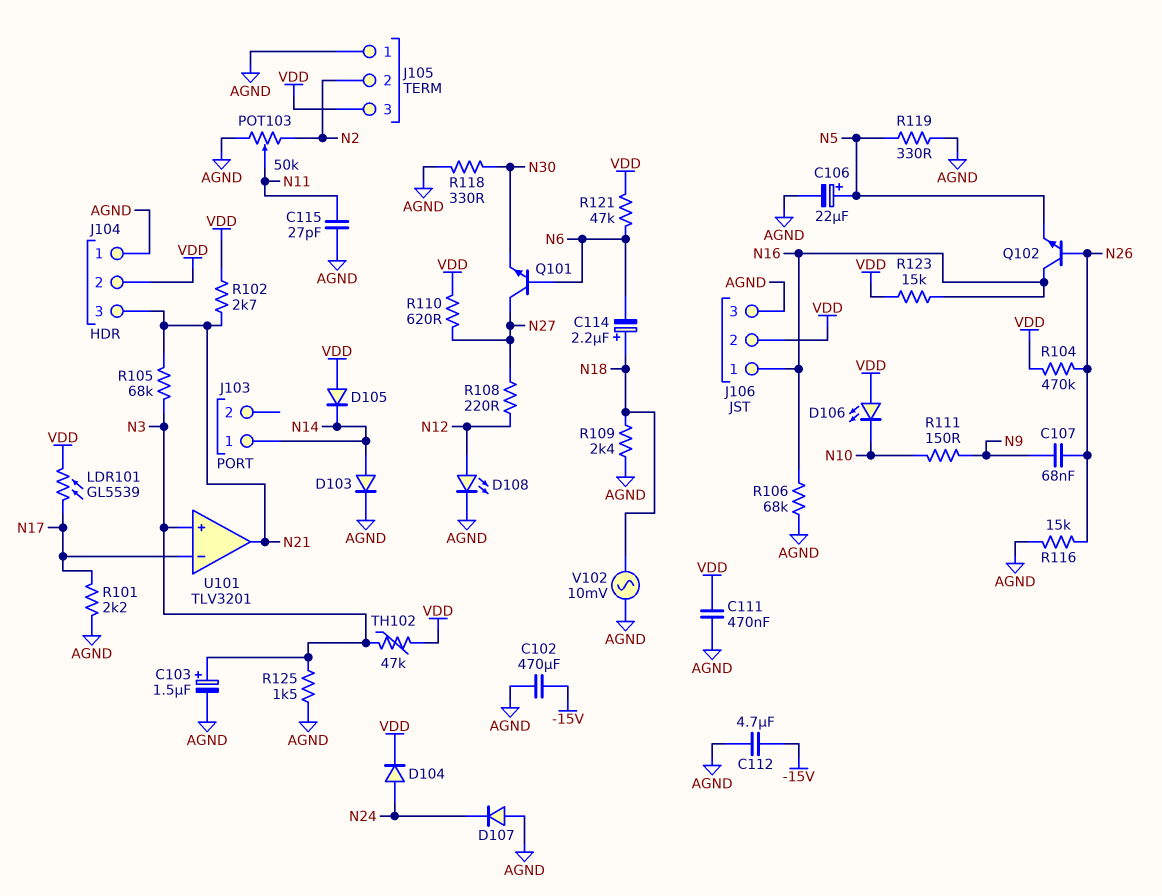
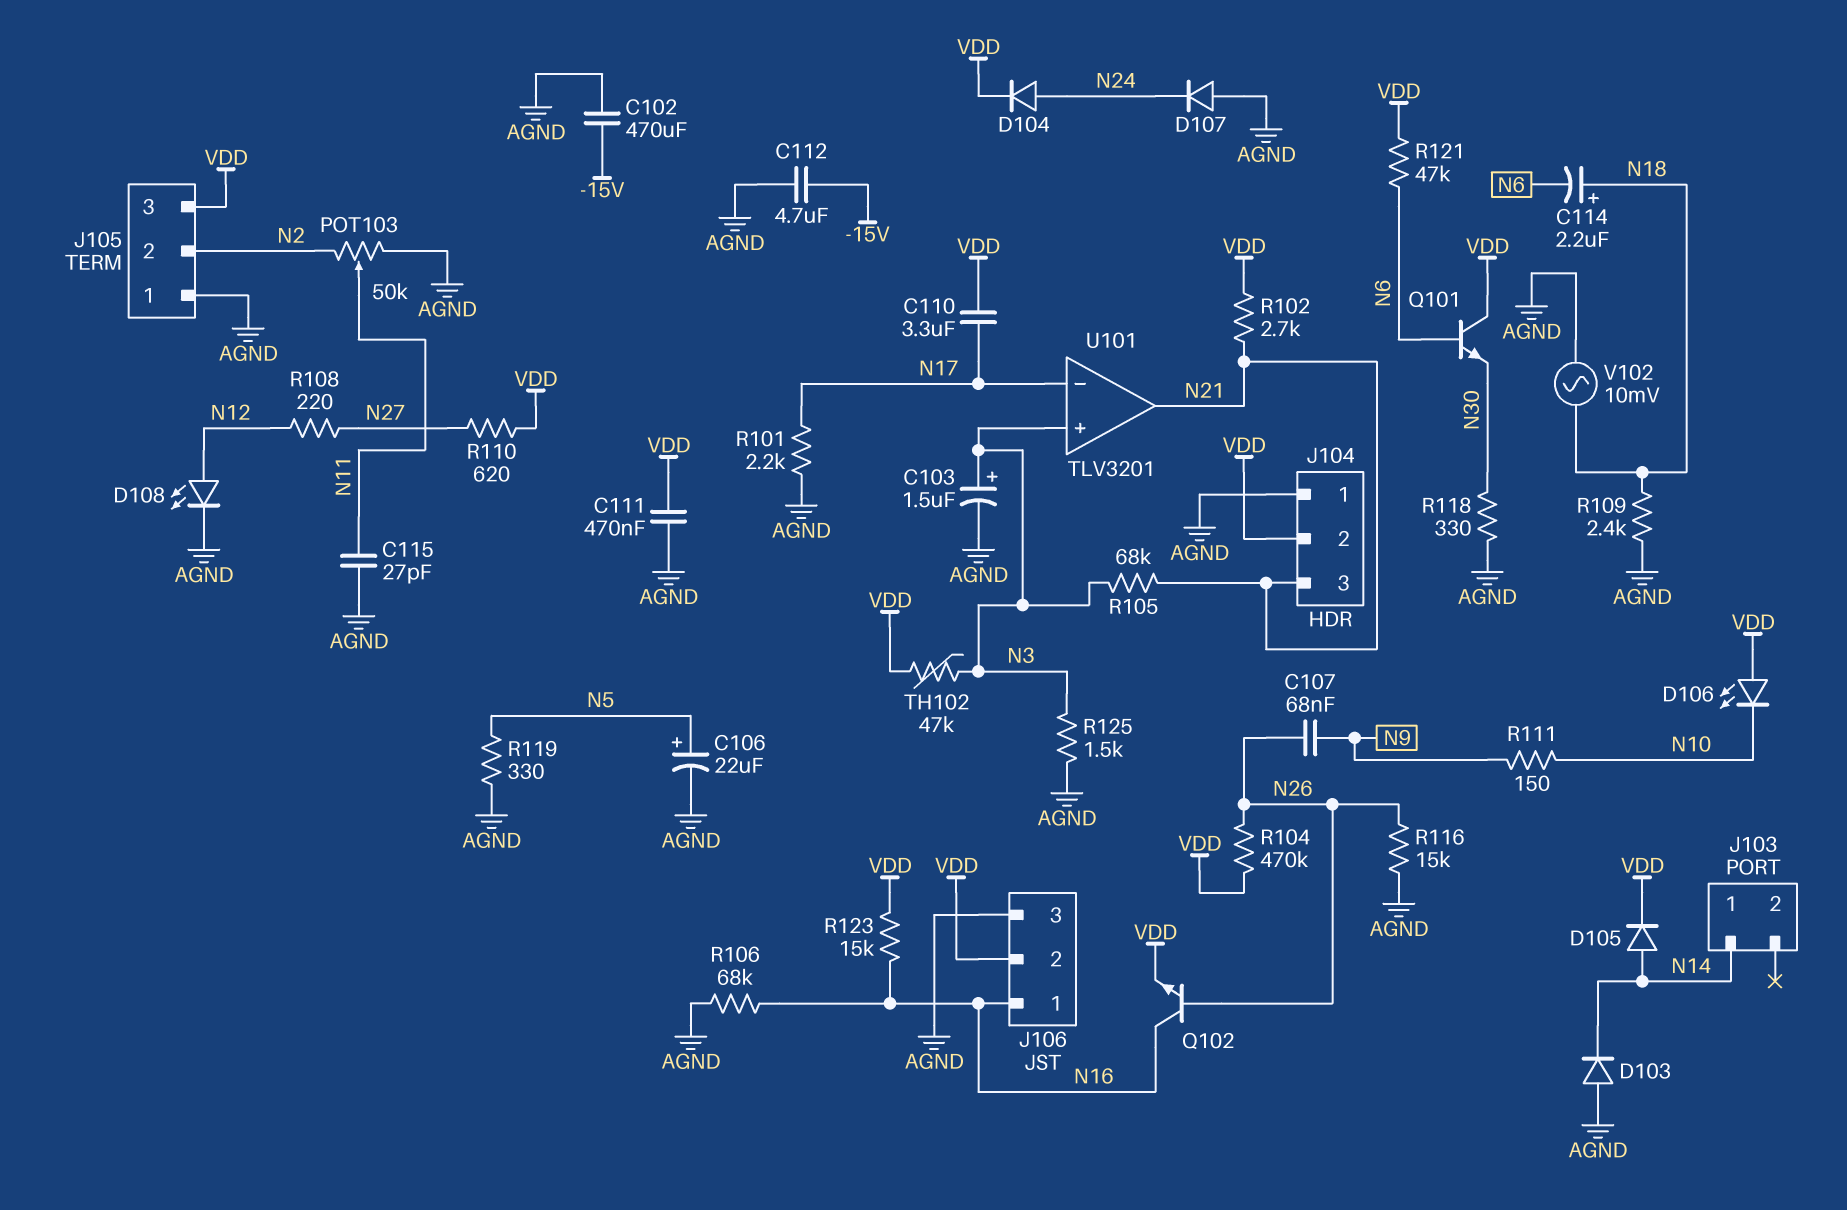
C110: none -> 3.3uF (N17, VDD)
D103: diode (A N14, K AGND) -> diode (A AGND, K N14)
D105: diode (A VDD, K N14) -> diode (A N14, K VDD)
LDR101: GL5539 (N17, VDD) -> none
Q101: NPN (B N6, C N27, E N30) -> NPN (B N6, C VDD, E N30)
Q102: NPN (B N26, C N16, E N5) -> NPN (B N26, C N16, E VDD)

